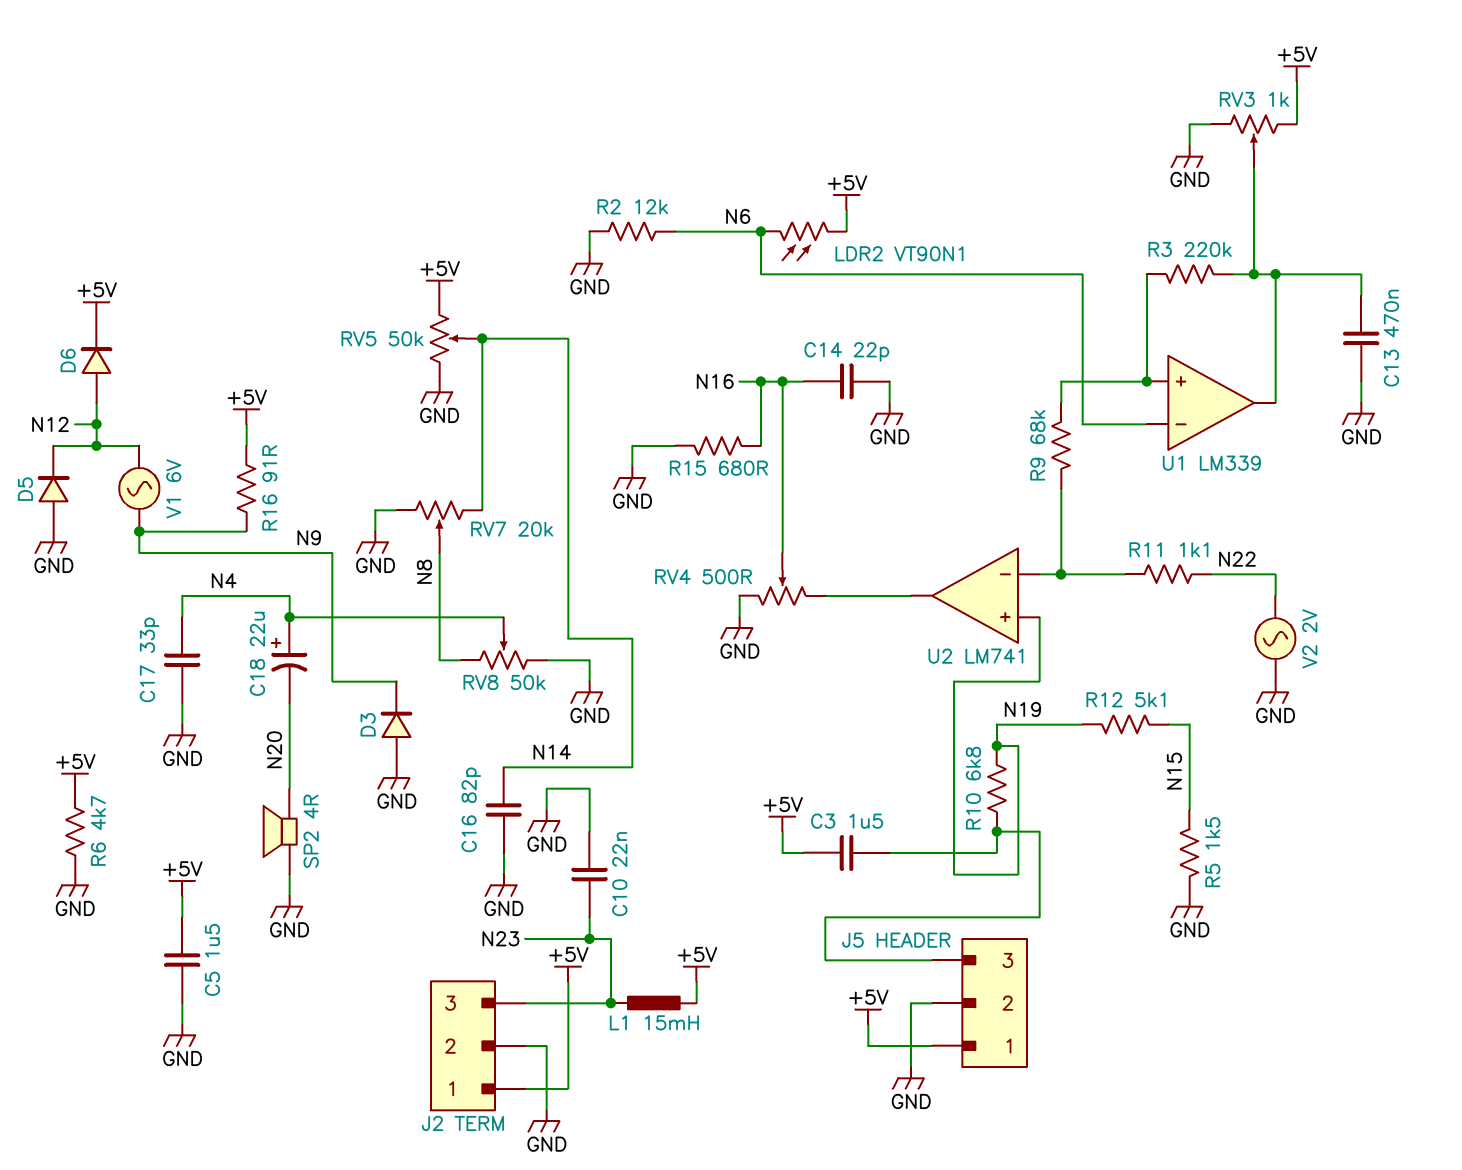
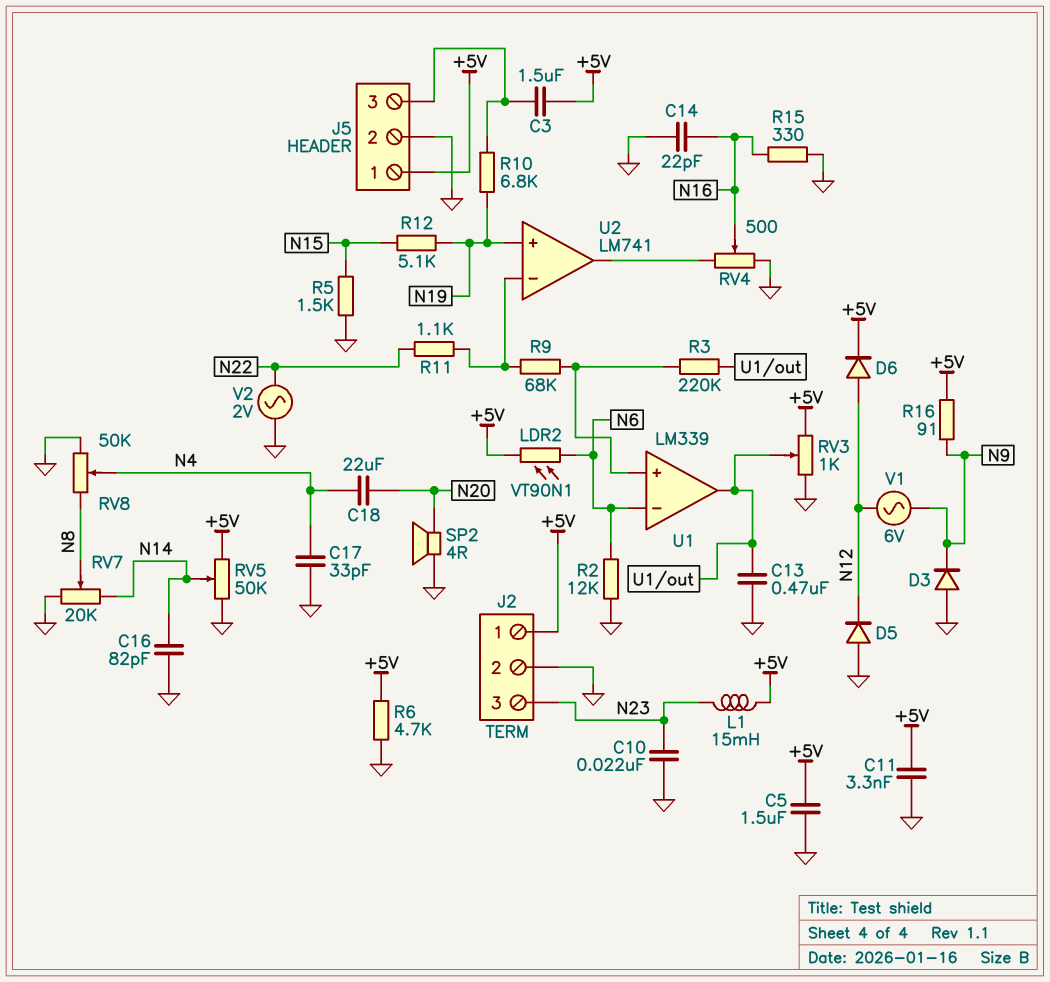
C11: none -> 3.3nF (+5V, GND)
C18: 22uF (plus N4, minus N20) -> 22uF (N4, N20)
R15: 680 (GND, N16) -> 330 (GND, N16)

